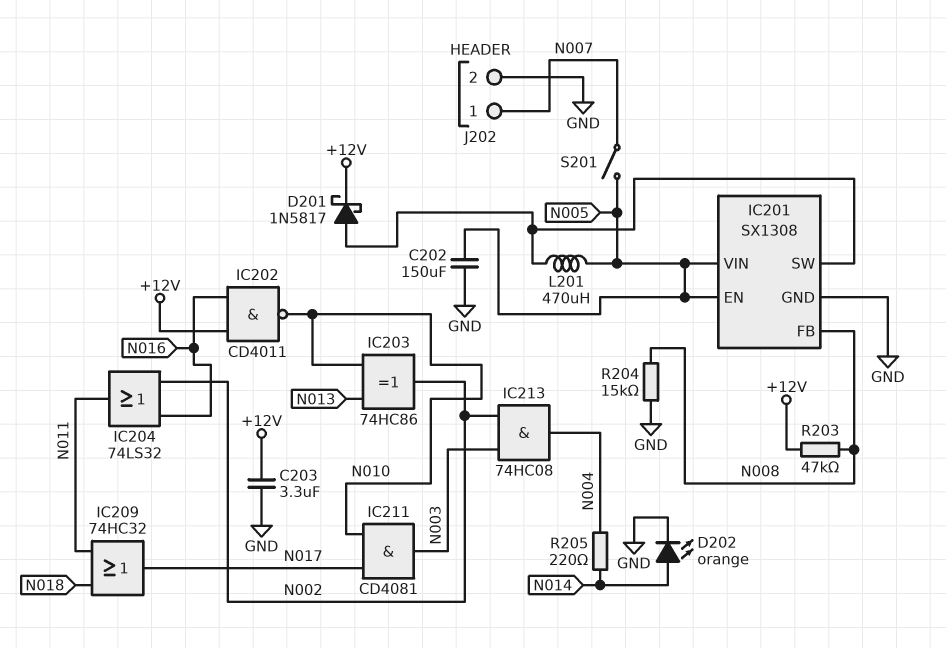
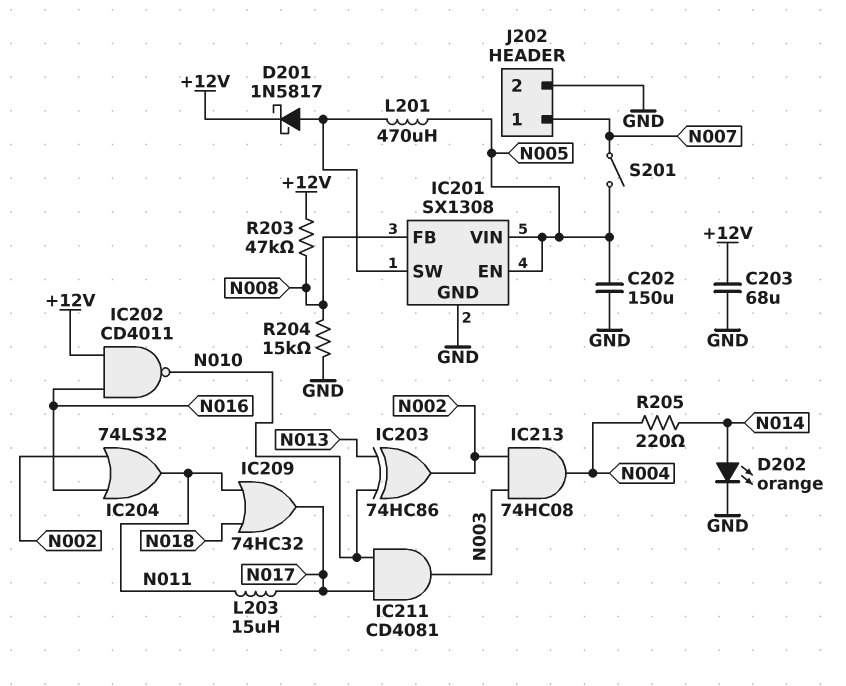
C203: 3.3uF (+12V, GND) -> 68uF (+12V, GND)
L203: none -> 15uH (N011, N017)

